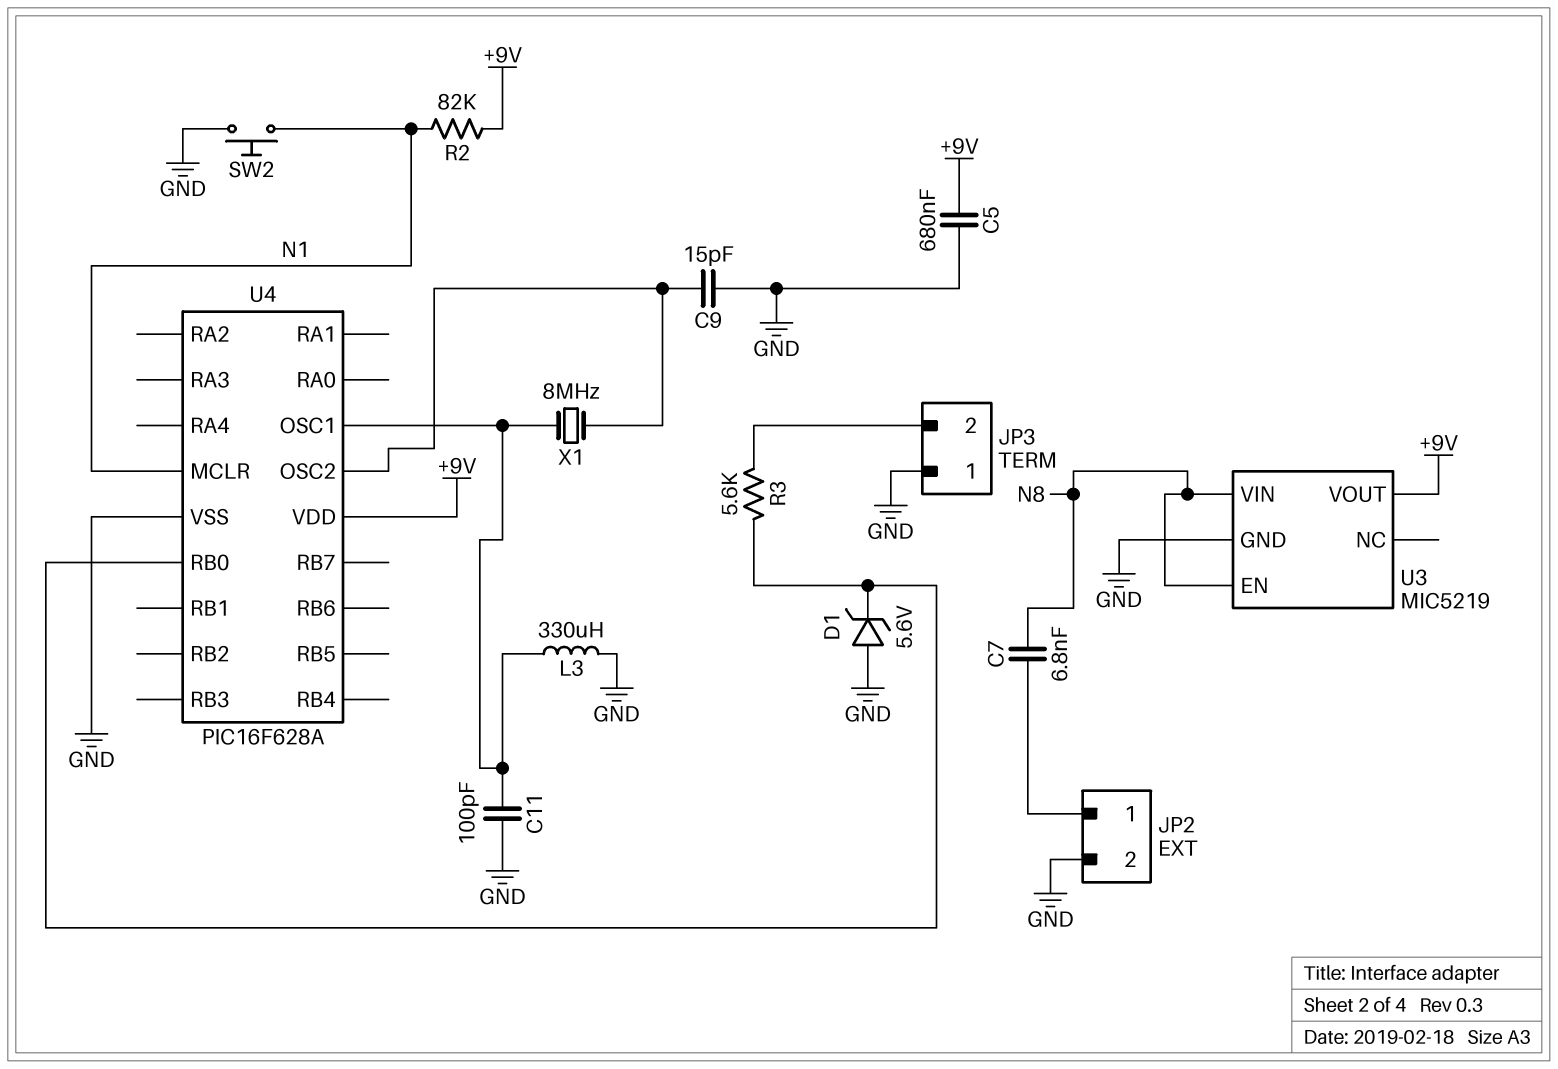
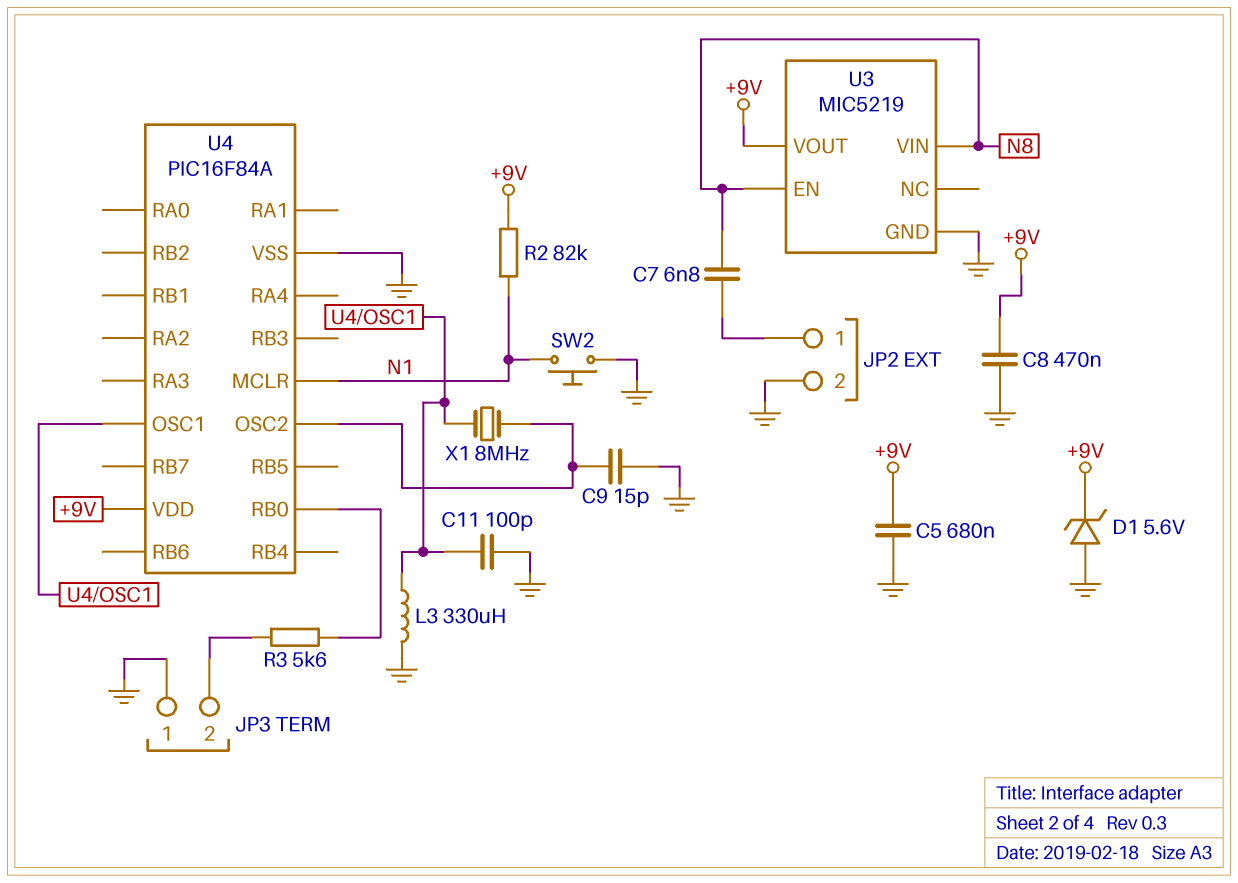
C8: none -> 470nF (+9V, GND)
D1: zener 5.6V (A GND, K U4/RB0) -> zener 5.6V (A GND, K +9V)
U4: PIC16F628A -> PIC16F84A

